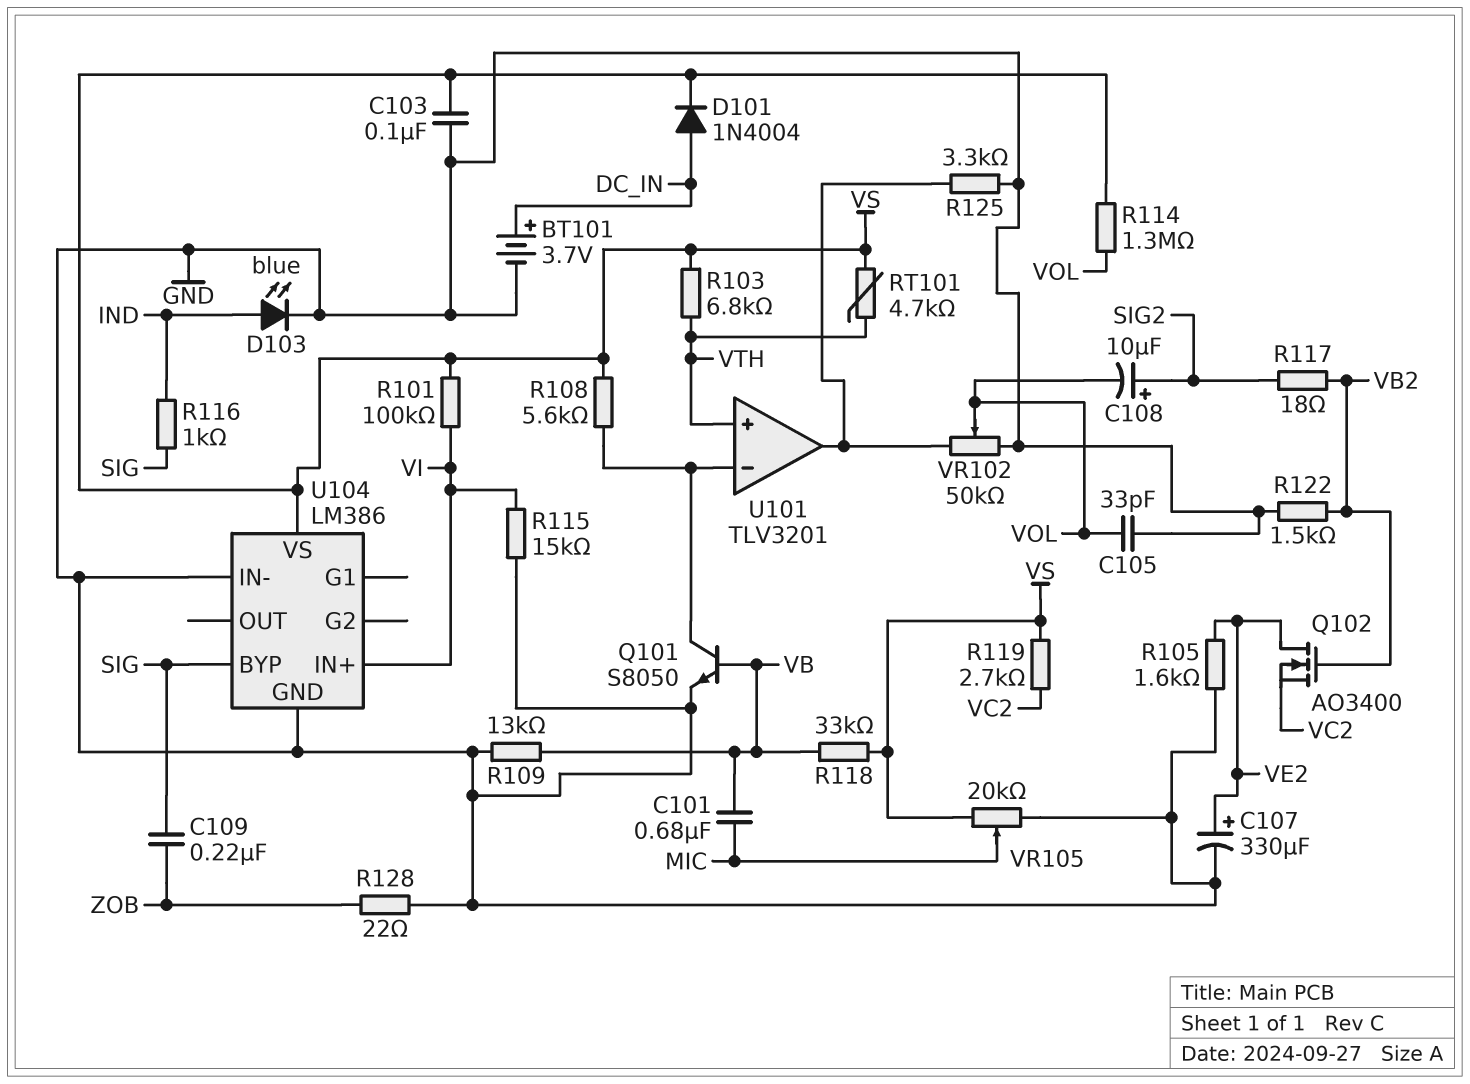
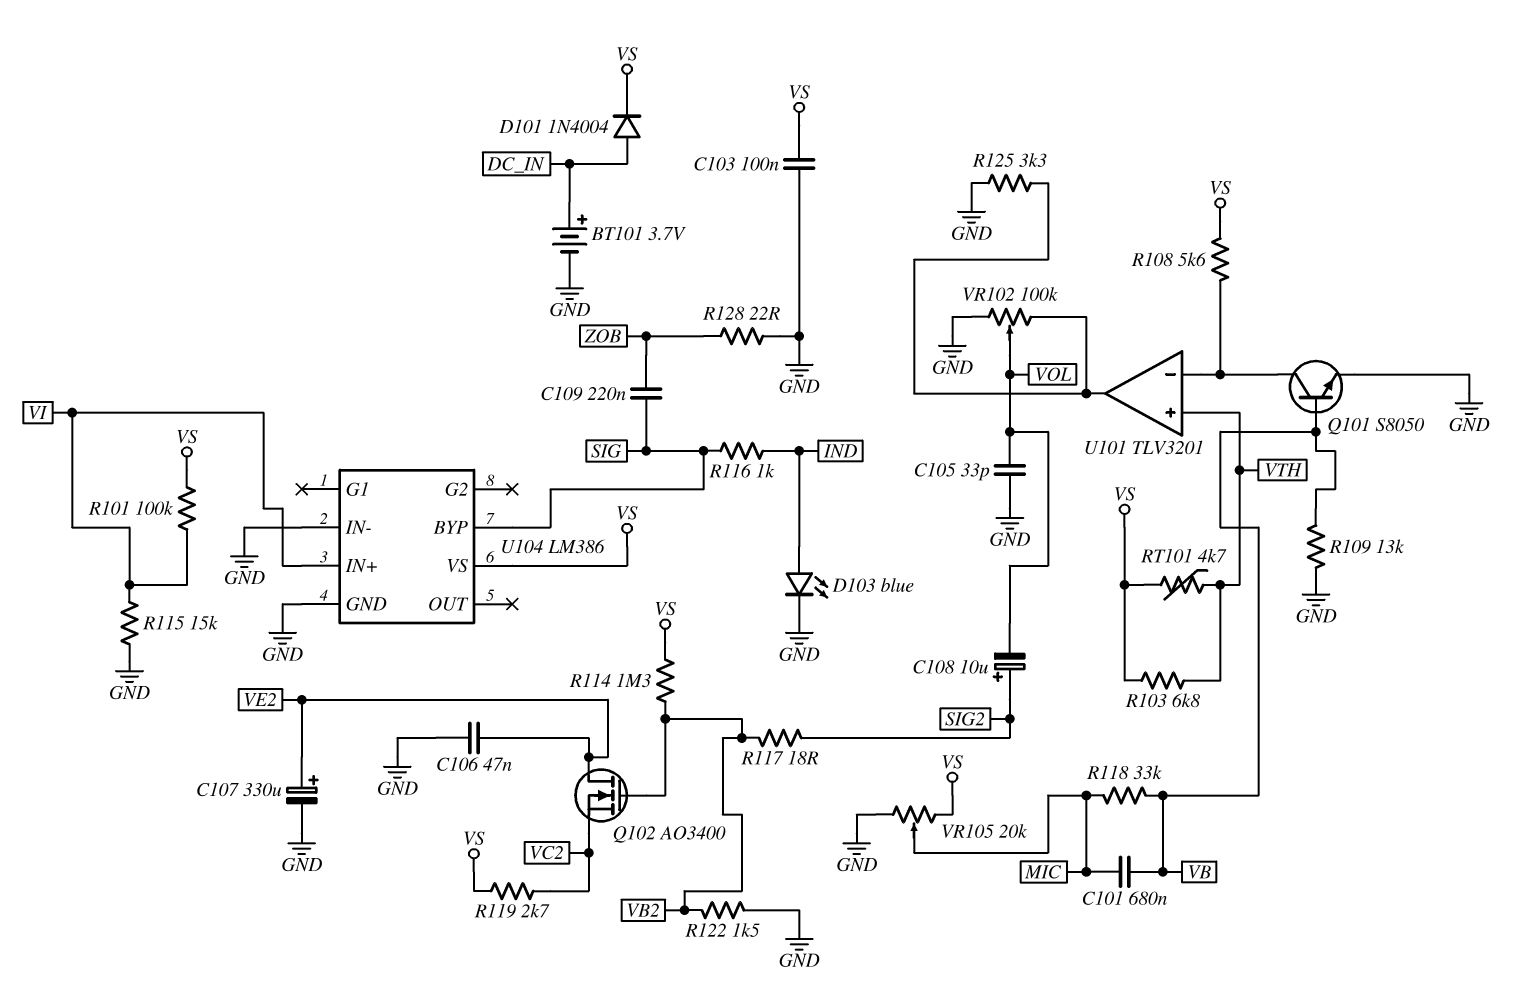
C106: none -> 47nF (GND, VE2)
R105: 1.6k (GND, VE2) -> none
R114: 1.3M (VOL, VS) -> 1.3M (VB2, VS)
R118: 33k (VB, VS) -> 33k (MIC, VB)
VR102: 50k (GND, U101/out, wiper VOL) -> 100k (GND, U101/out, wiper VOL)

